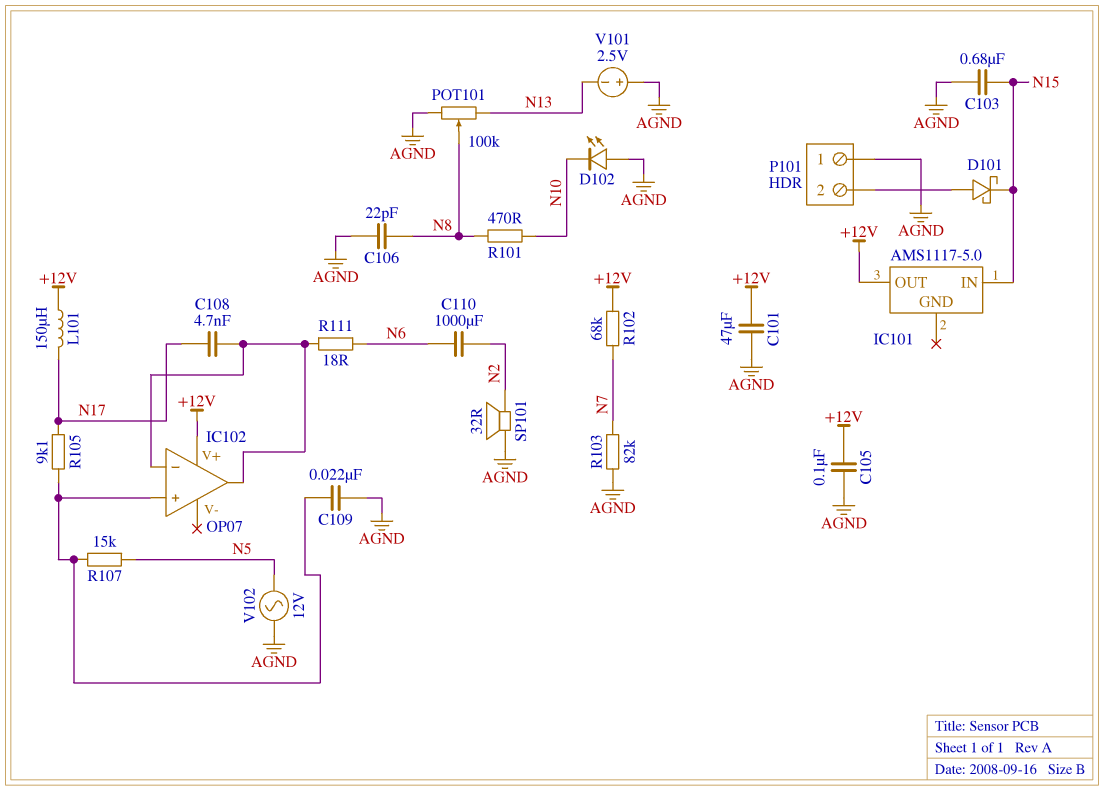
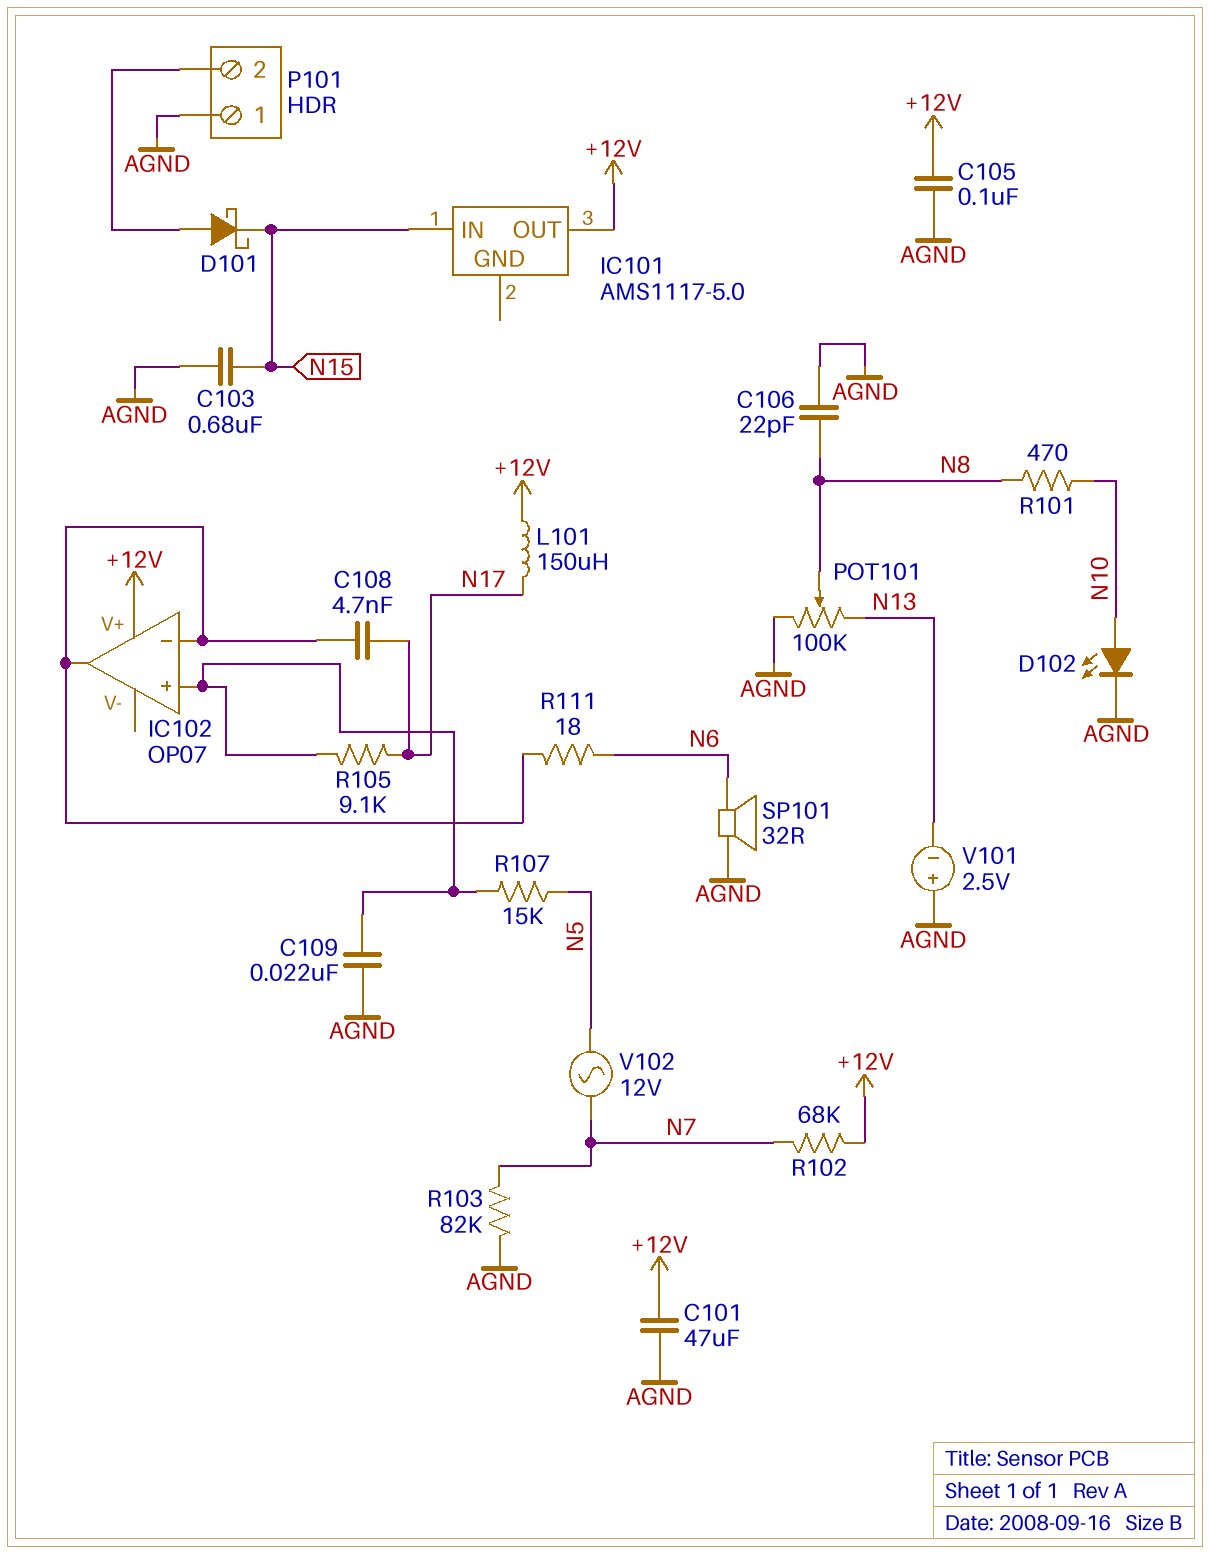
C110: 1000uF (N2, N6) -> none
D102: LED (A AGND, K N10) -> LED (A N10, K AGND)
SP101: speaker 32R (AGND, N2) -> speaker 32R (AGND, N6)
V102: AC 12V (AGND, N5) -> AC 12V (N5, N7)

